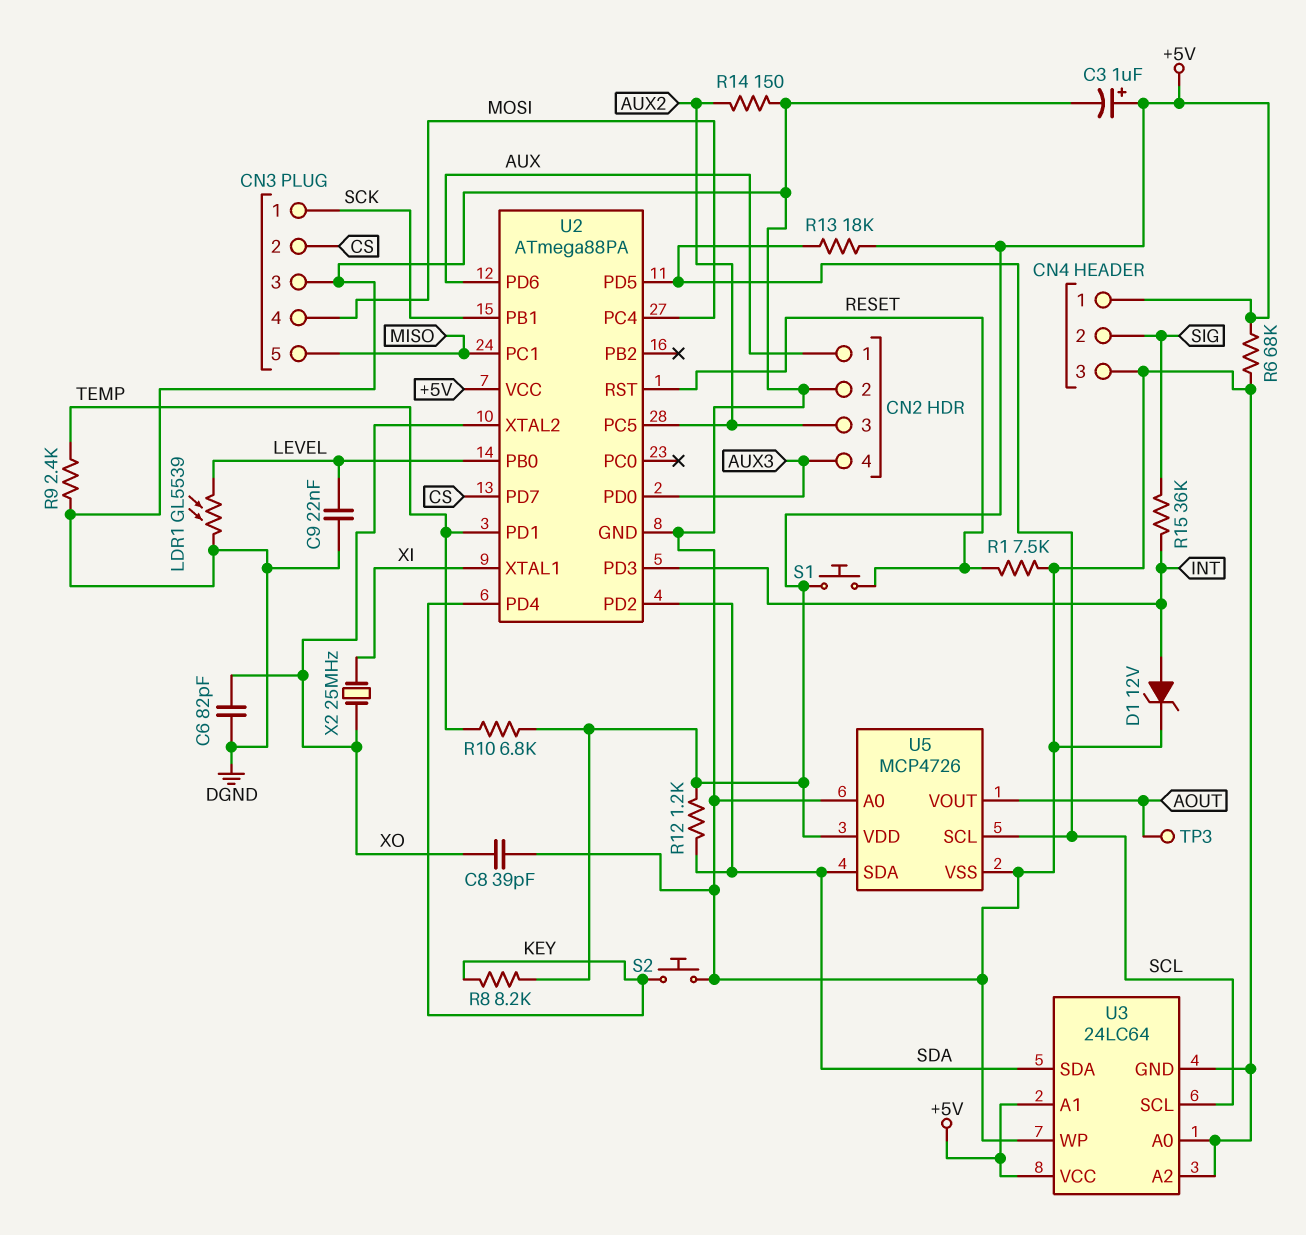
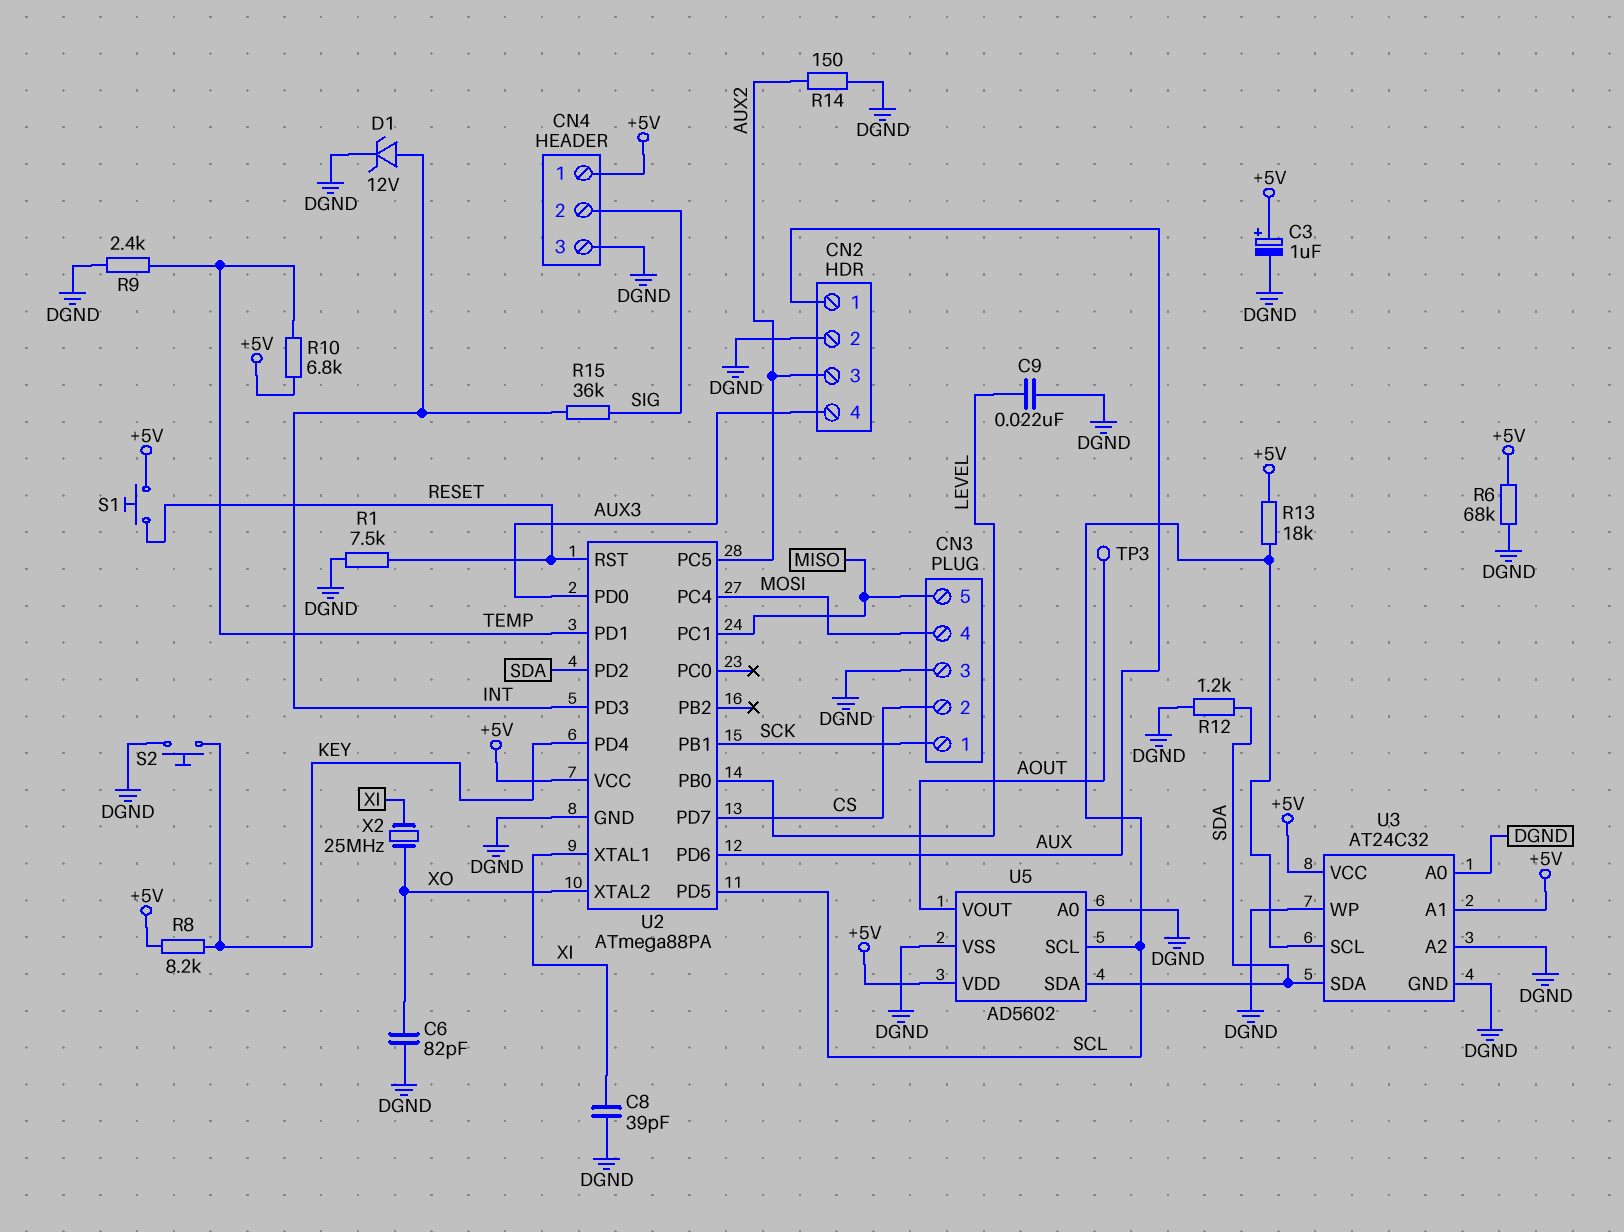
C8: 39pF (DGND, XO) -> 39pF (DGND, XI)
LDR1: GL5539 (DGND, LEVEL) -> none
R12: 1.2k (+5V, SDA) -> 1.2k (DGND, SDA)
U3: 24LC64 -> AT24C32
U5: MCP4726 -> AD5602

